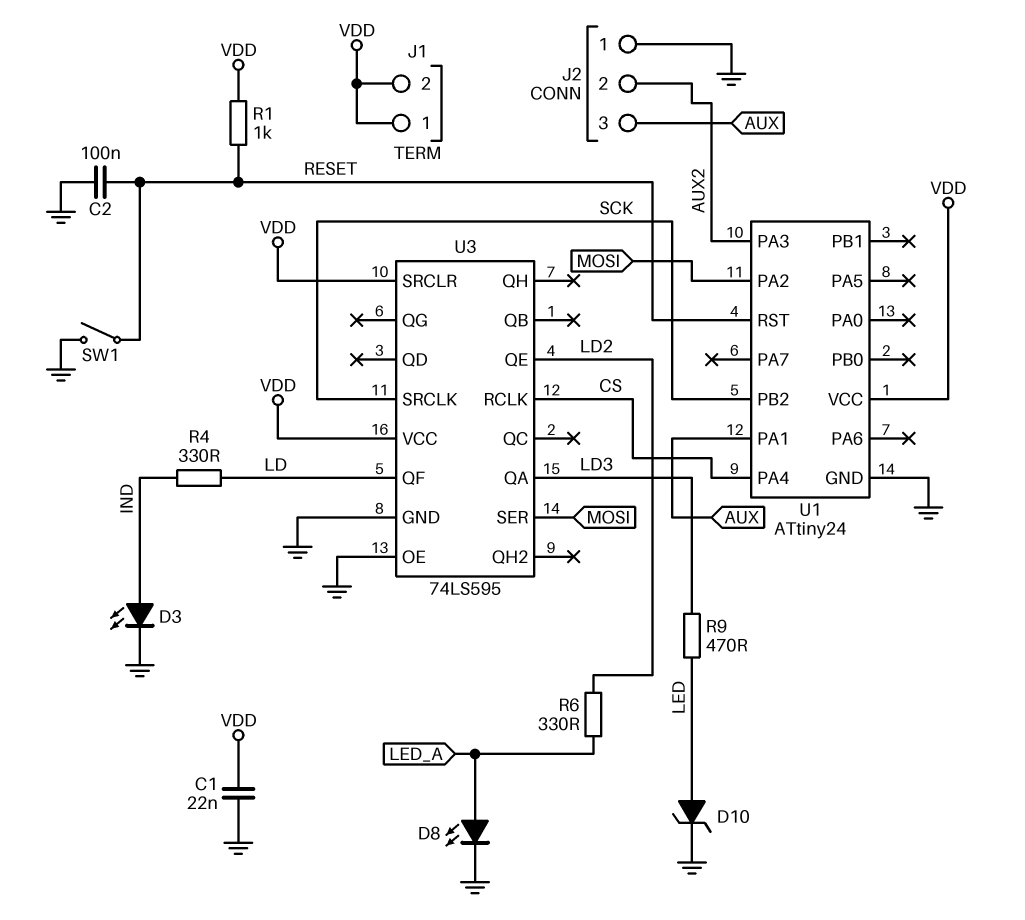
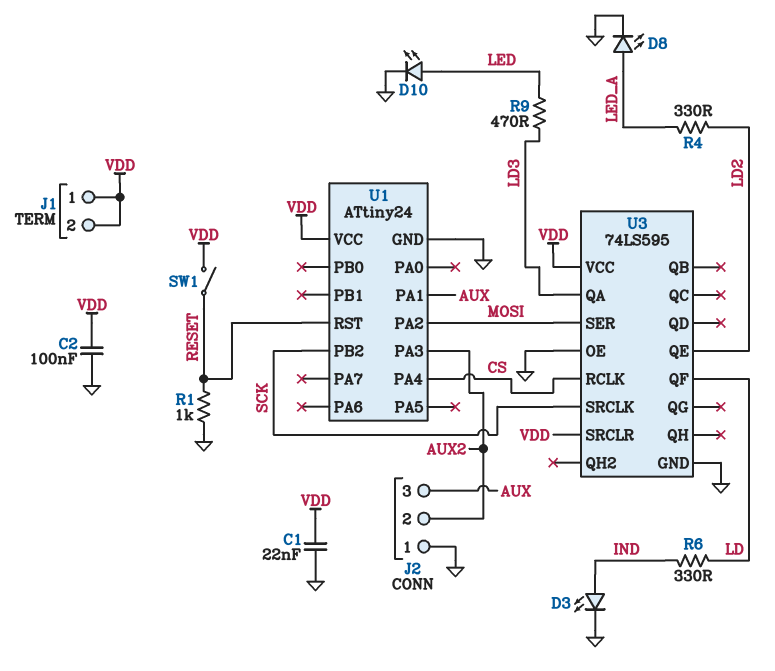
C2: 100nF (GND, RESET) -> 100nF (GND, VDD)
D10: zener (A LED, K GND) -> LED (A LED, K GND)
R1: 1k (RESET, VDD) -> 1k (GND, RESET)
R4: 330 (IND, LD) -> 330 (LD2, LED_A)
R6: 330 (LD2, LED_A) -> 330 (IND, LD)
SW1: switch (GND, RESET) -> switch (RESET, VDD)

